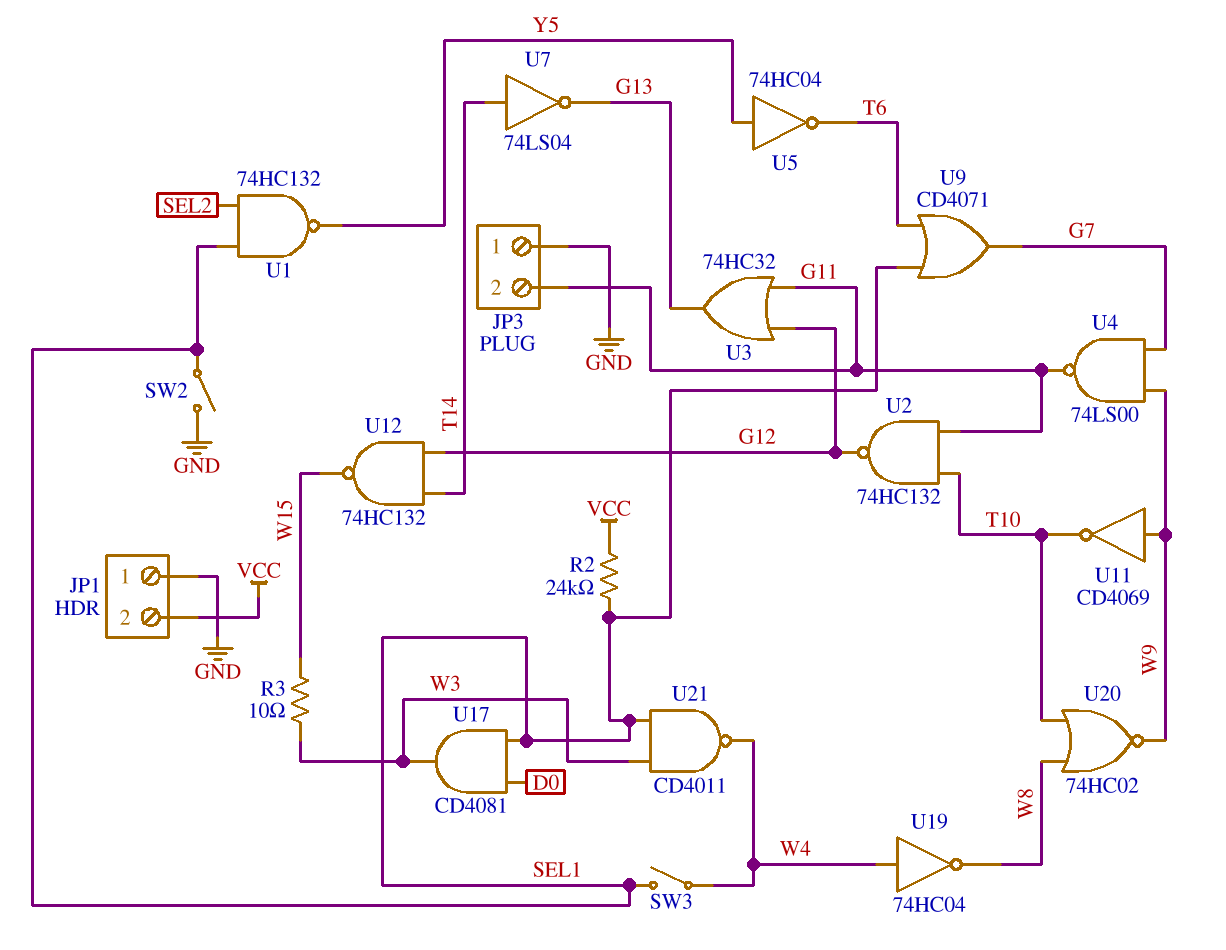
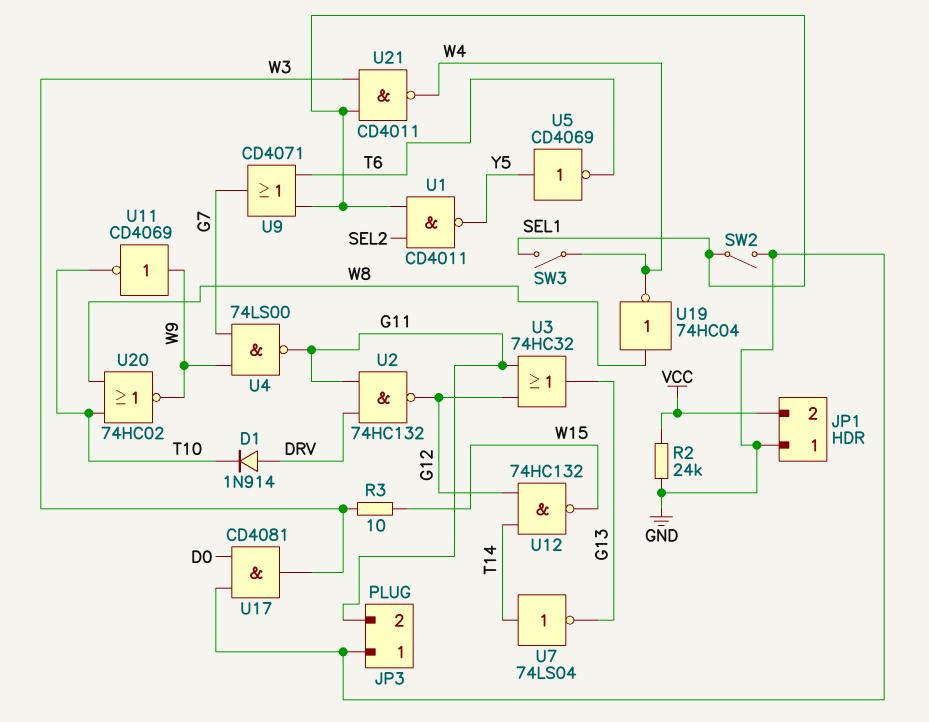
D1: none -> diode 1N914 (A DRV, K T10)
R2: 24k (SEL1, VCC) -> 24k (GND, VCC)
U1: NAND 74HC132 (in SEL1, in SEL2, out Y5) -> NAND CD4011 (in SEL1, in SEL2, out Y5)
U2: NAND 74HC132 (in G11, in T10, out G12) -> NAND 74HC132 (in DRV, in G11, out G12)
U5: NOT 74HC04 (in Y5, out T6) -> NOT CD4069 (in Y5, out T6)
U17: AND CD4081 (in D0, in SEL1, out W3) -> AND CD4081 (in D0, in GND, out W3)
U19: NOT 74HC04 (in W4, out W8) -> NOT 74HC04 (in W8, out W4)

